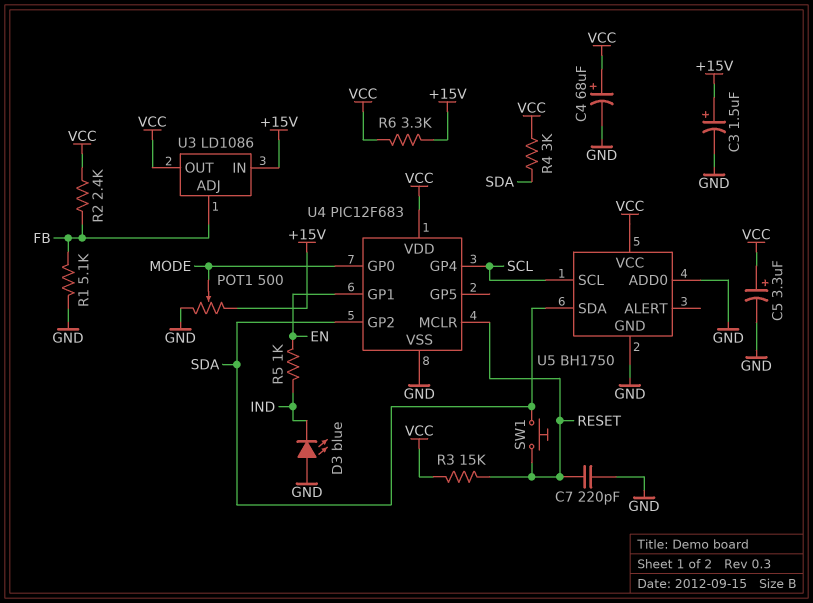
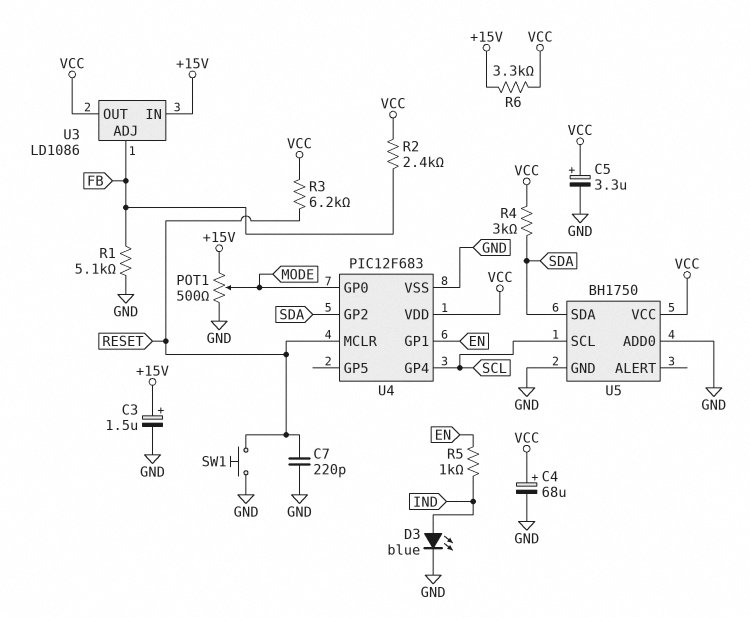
D3: LED blue (A GND, K IND) -> LED blue (A IND, K GND)
R3: 15k (RESET, VCC) -> 6.2k (RESET, VCC)
SW1: button (RESET, SDA) -> button (GND, RESET)

